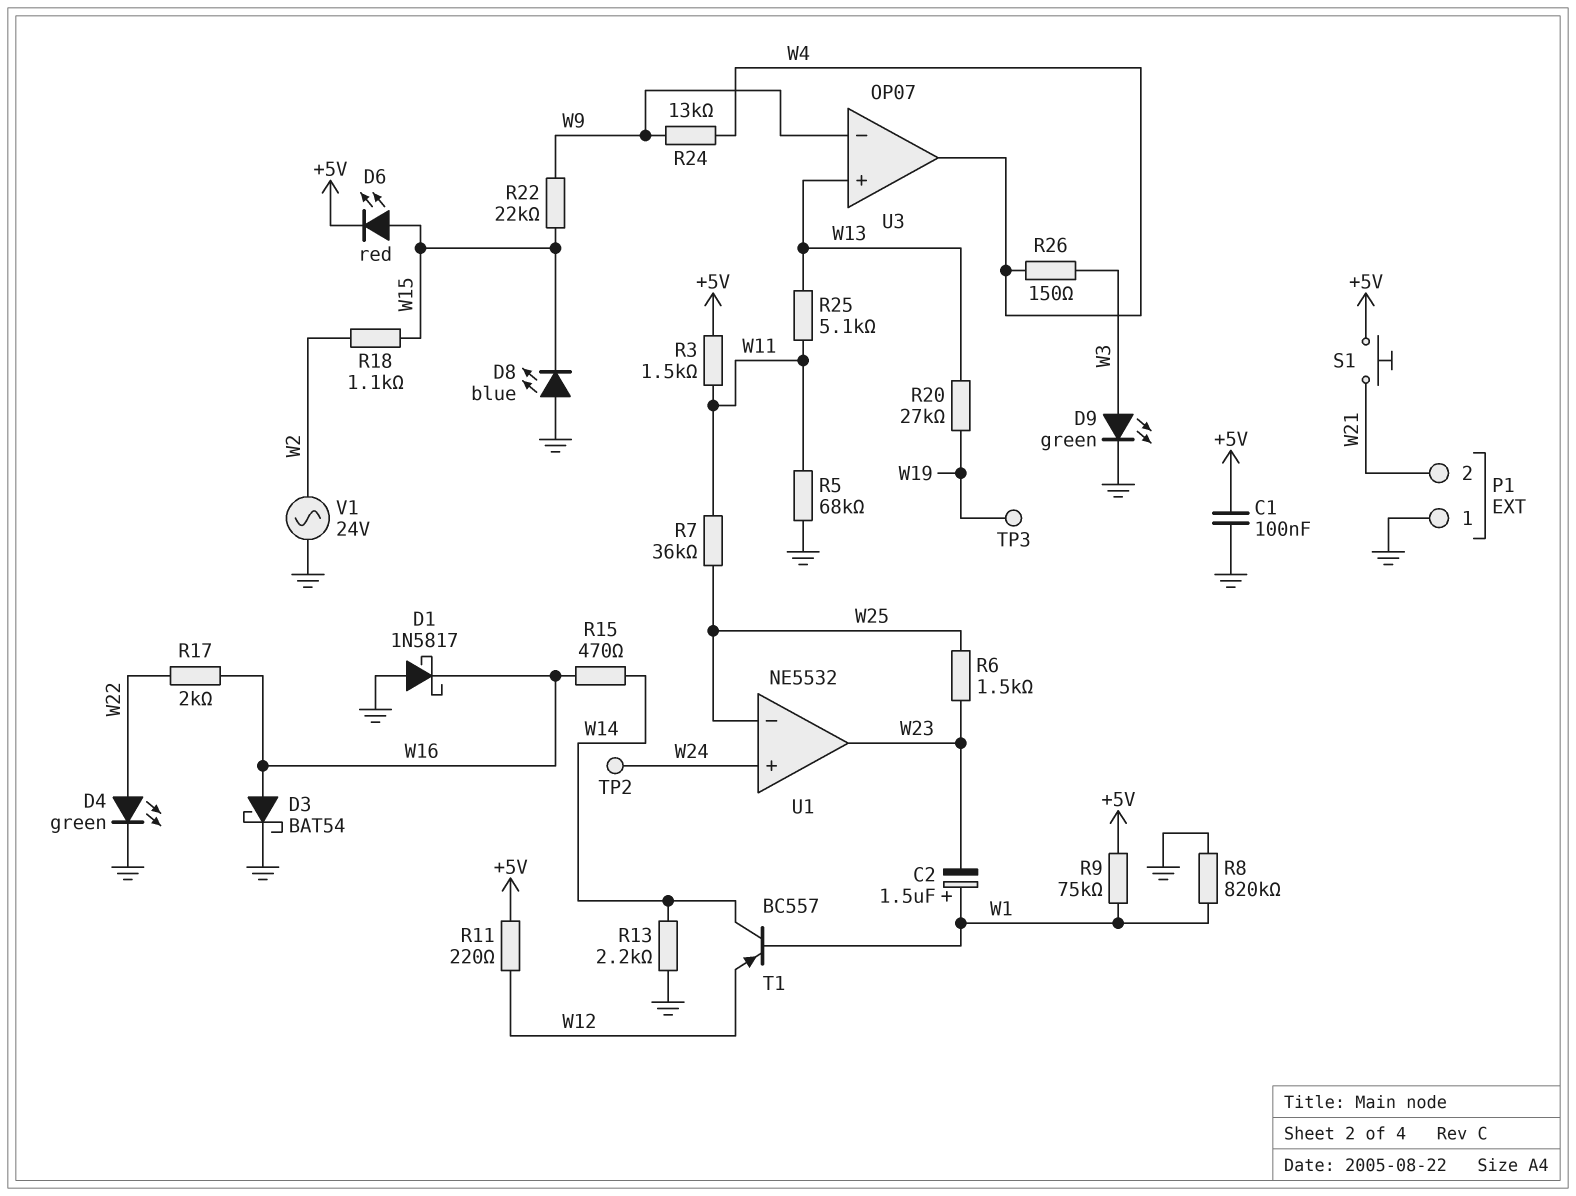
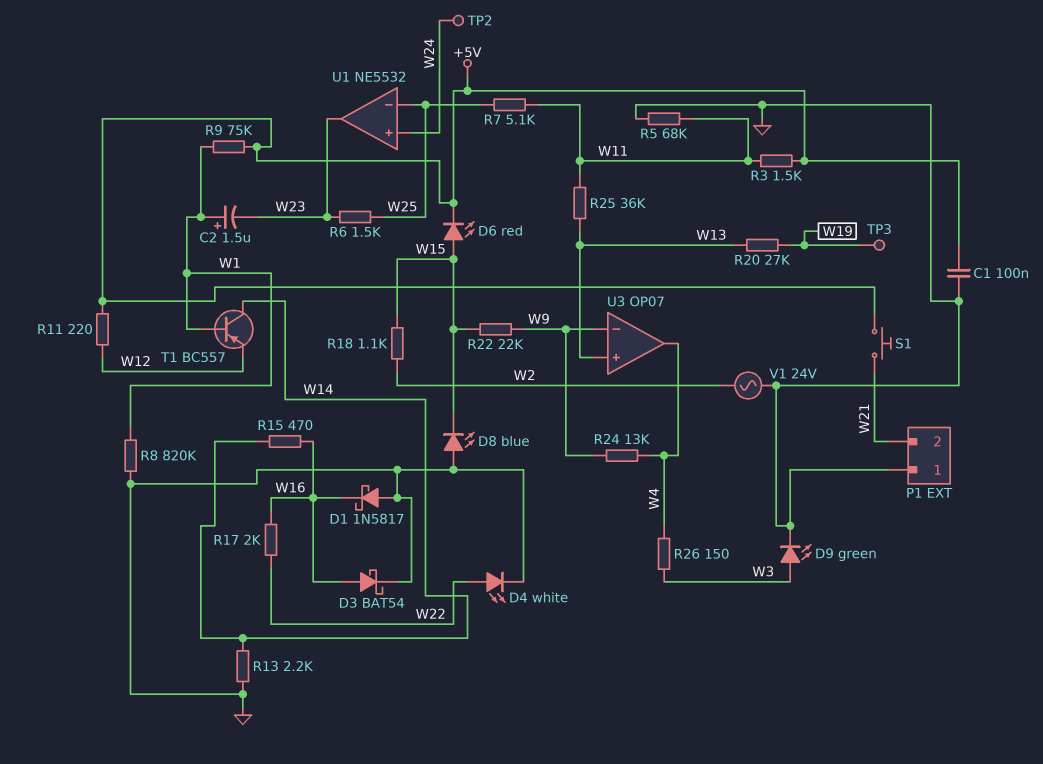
D4: LED green (A W22, K GND) -> LED white (A W22, K GND)
R7: 36k (W11, W25) -> 5.1k (W11, W25)
R25: 5.1k (W11, W13) -> 36k (W11, W13)

